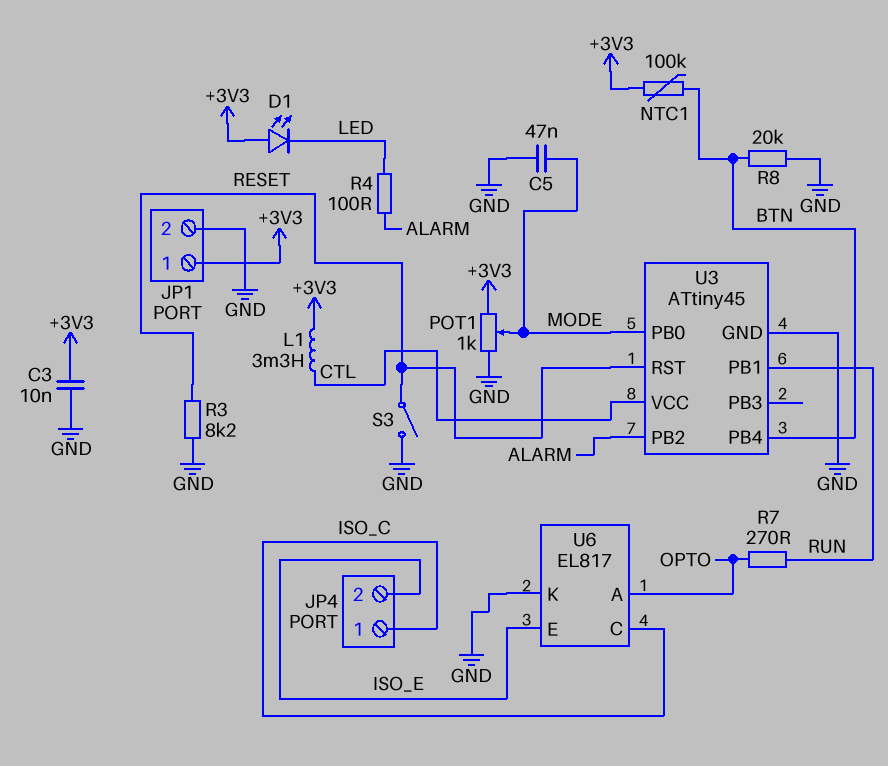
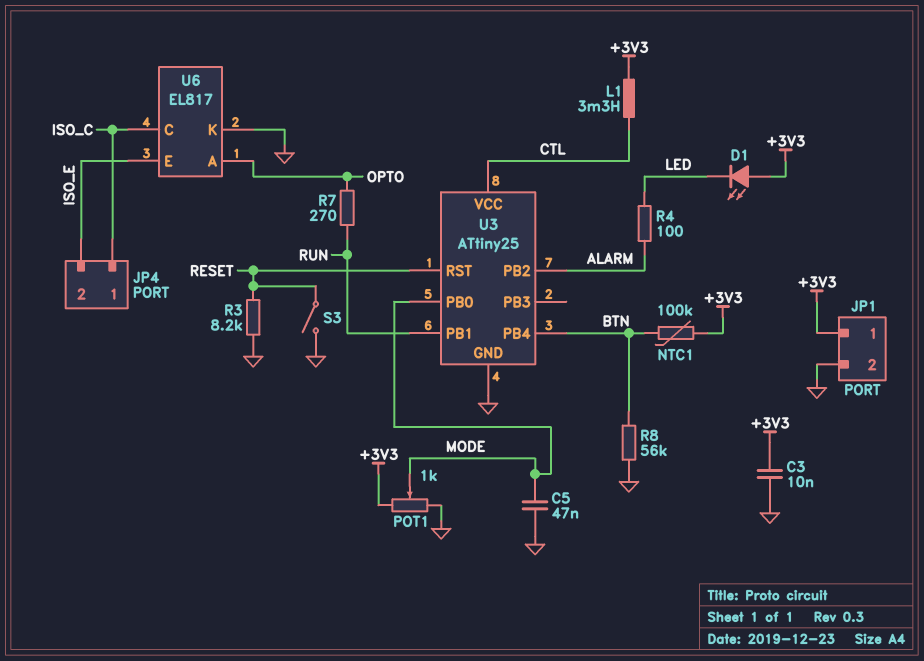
R8: 20k (BTN, GND) -> 56k (BTN, GND)
U3: ATtiny45 -> ATtiny25

